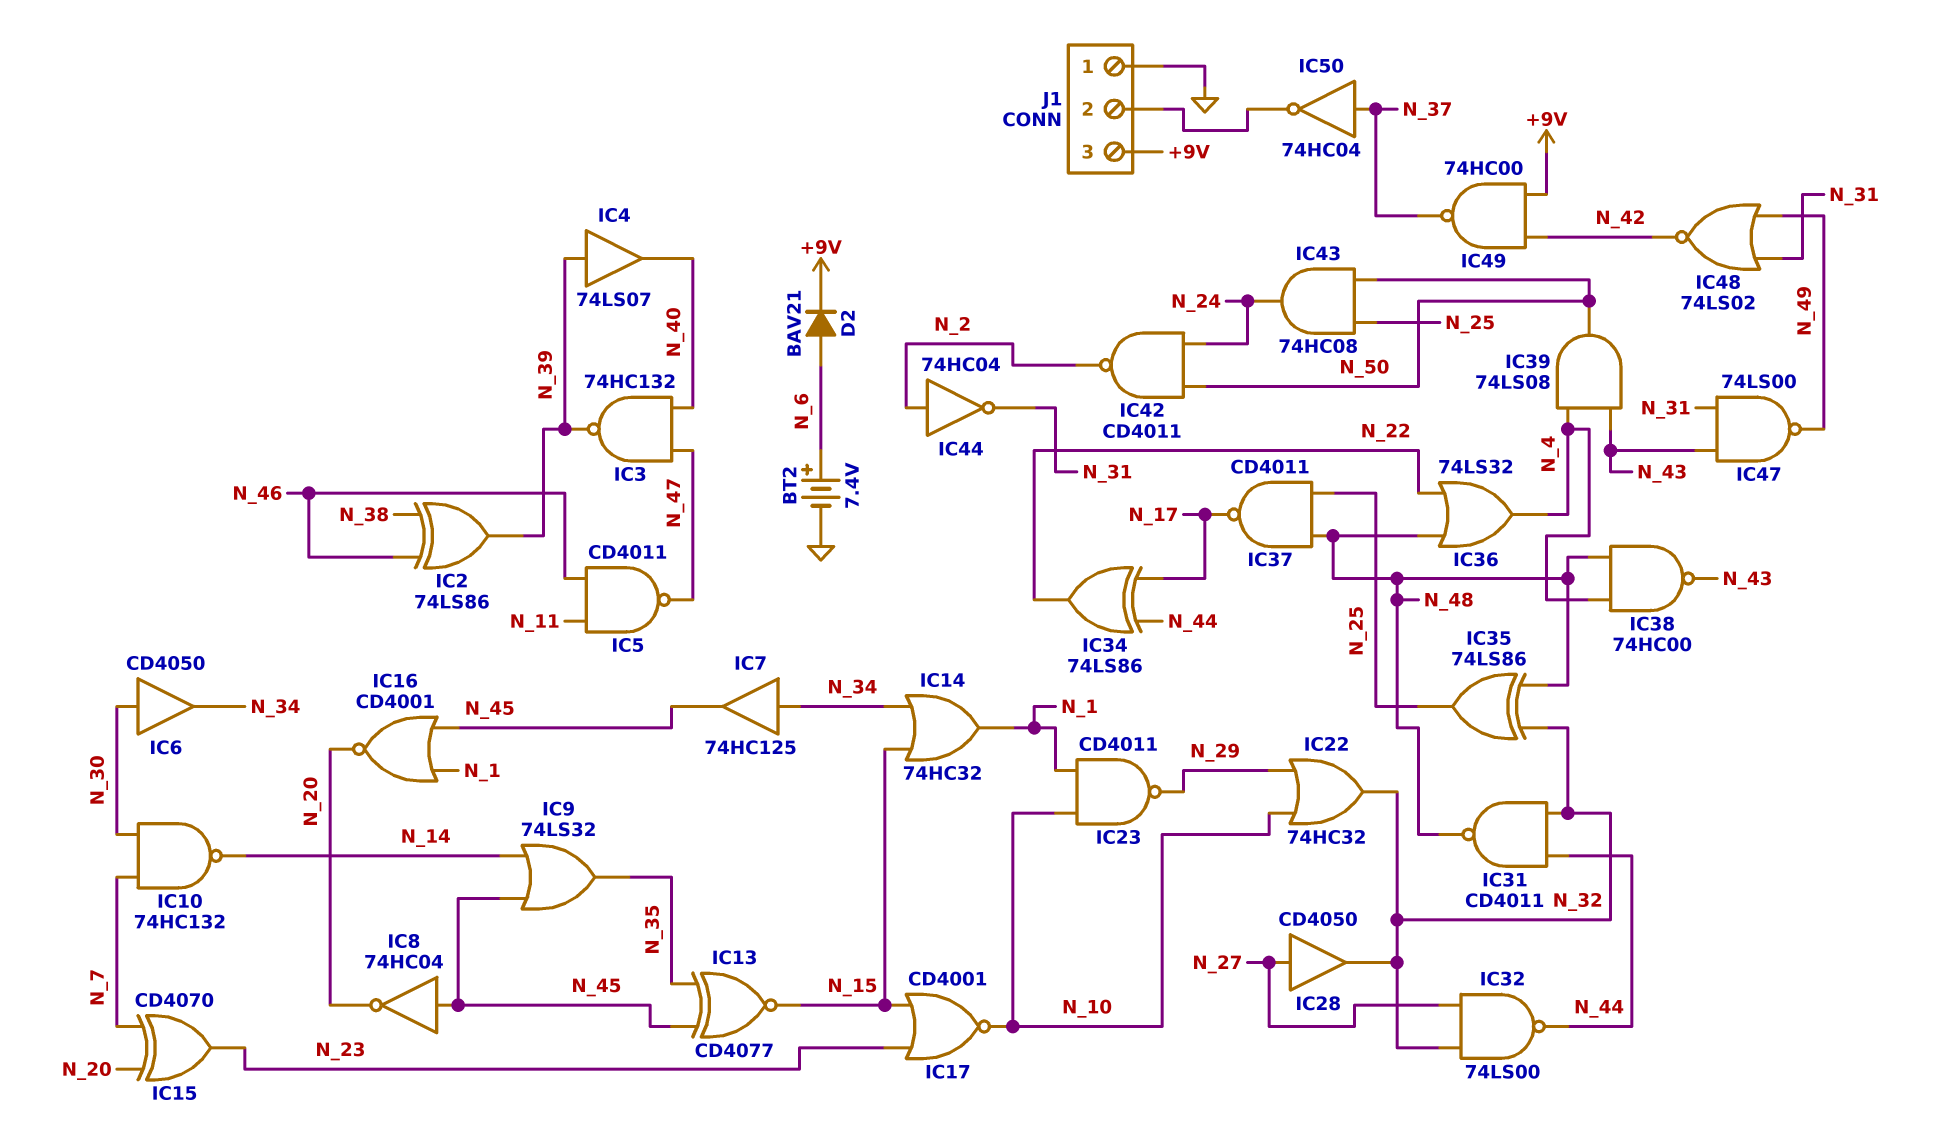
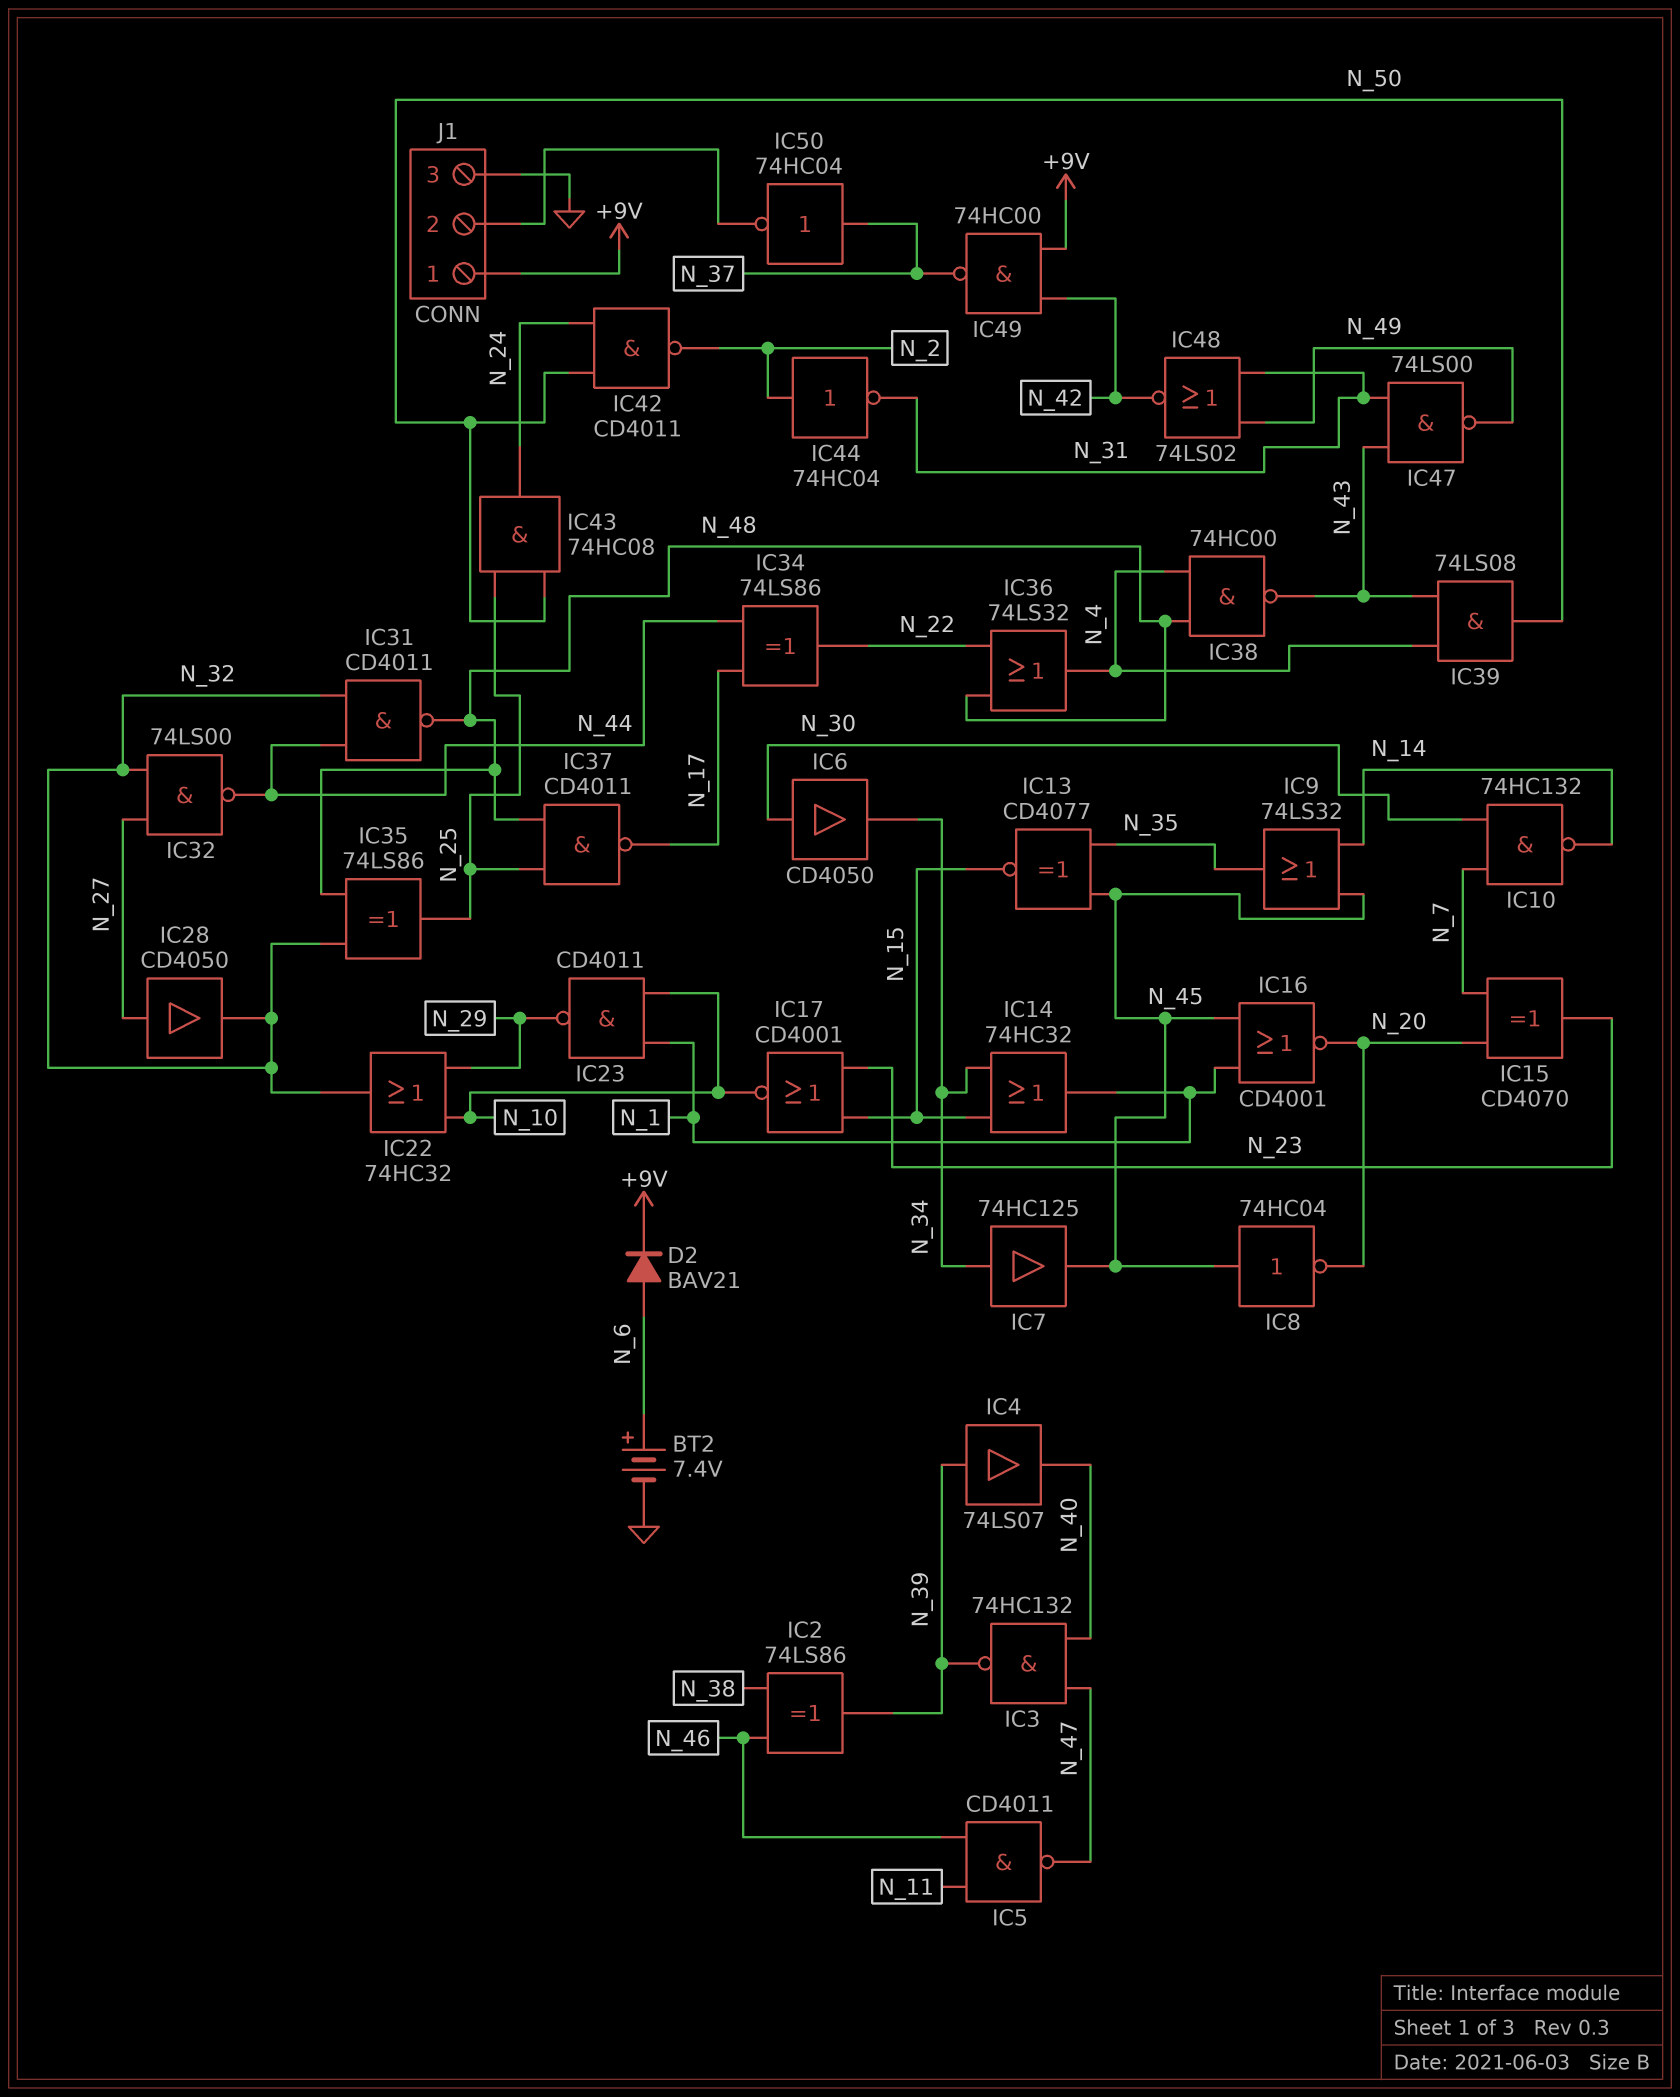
J1 pin 1: GND -> +9V
J1 pin 3: +9V -> GND

